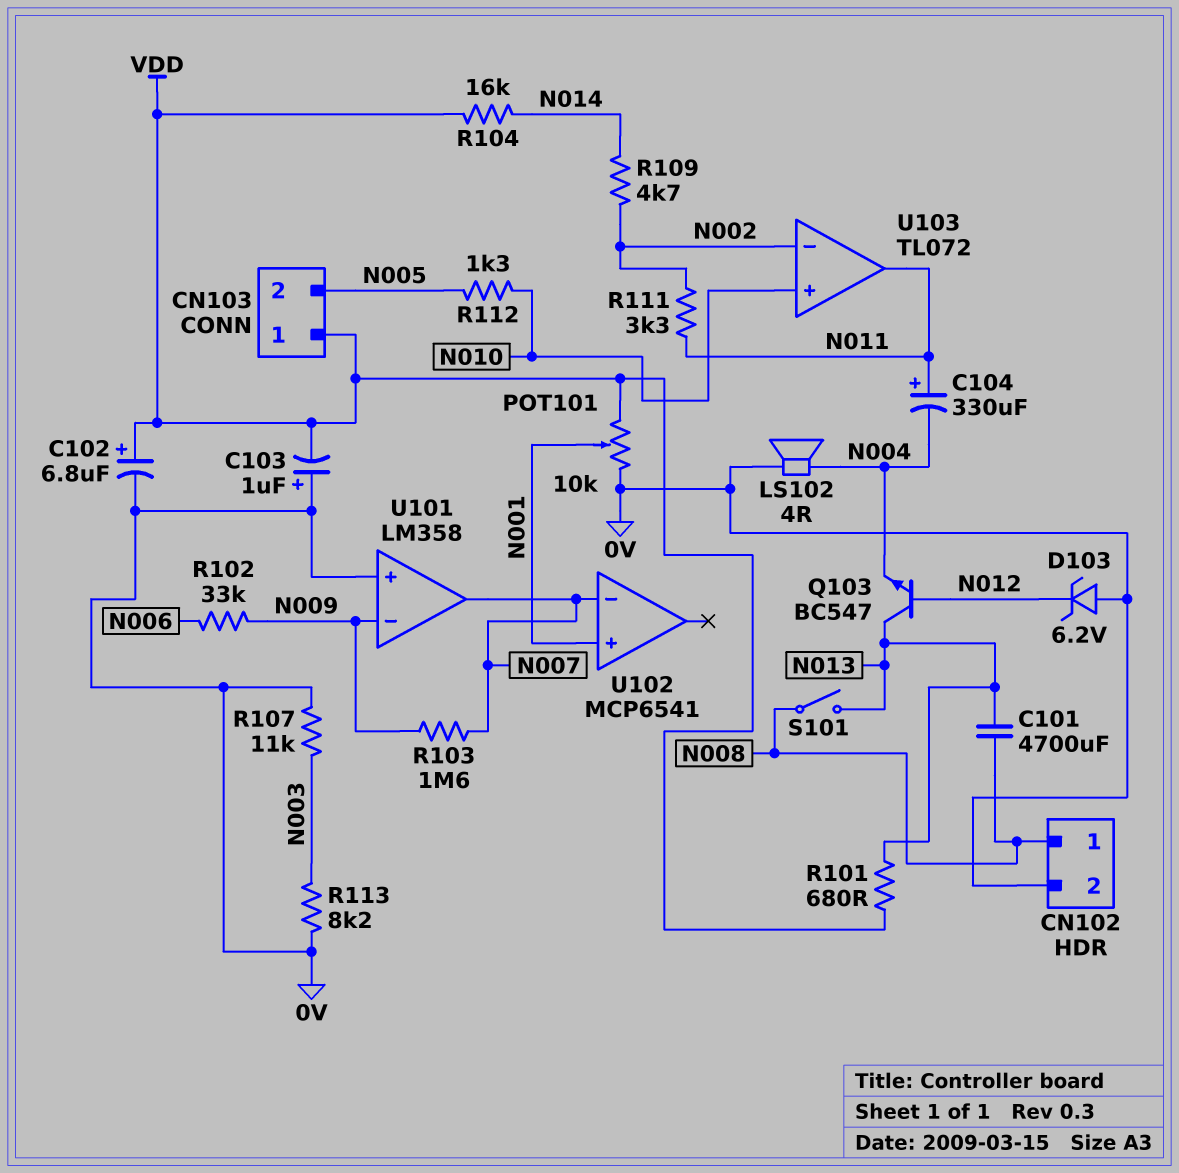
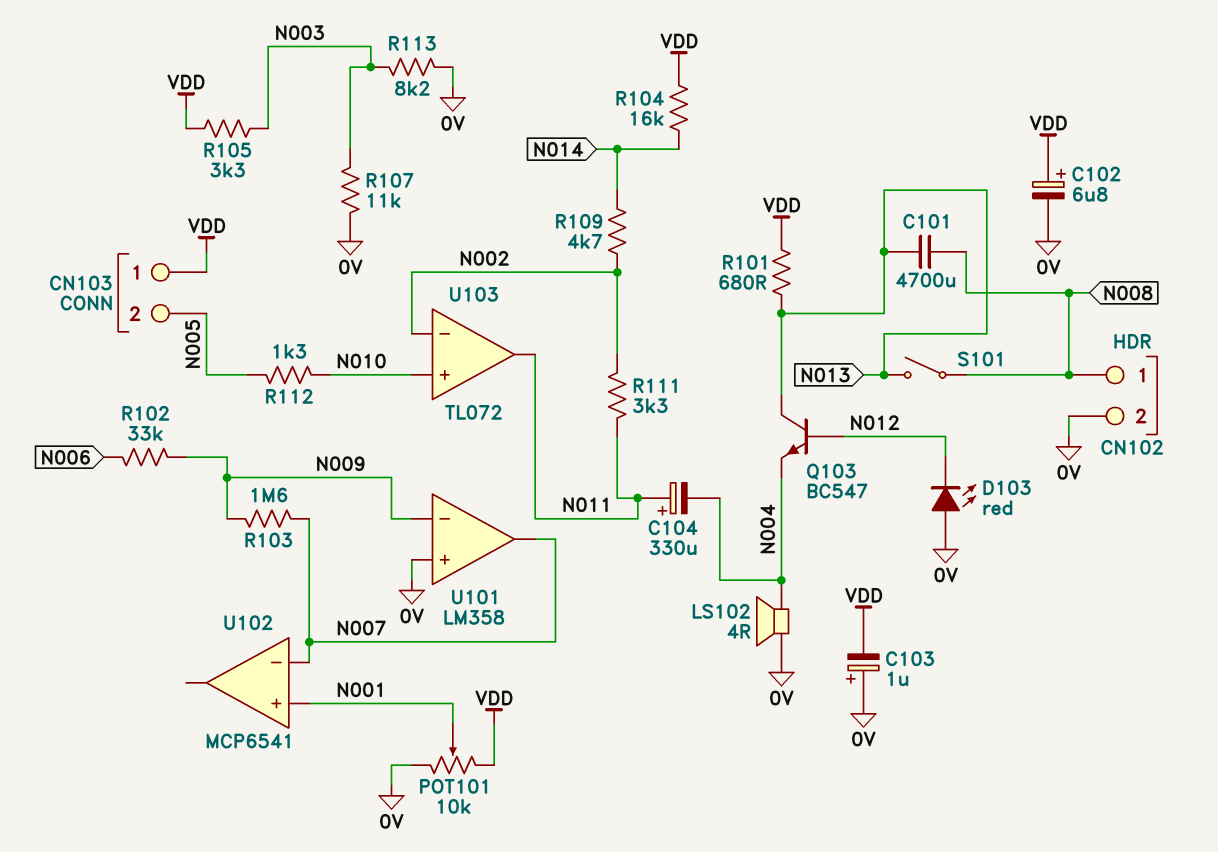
D103: zener 6.2V (A 0V, K N012) -> LED red (A 0V, K N012)
R105: none -> 3.3k (N003, VDD)

